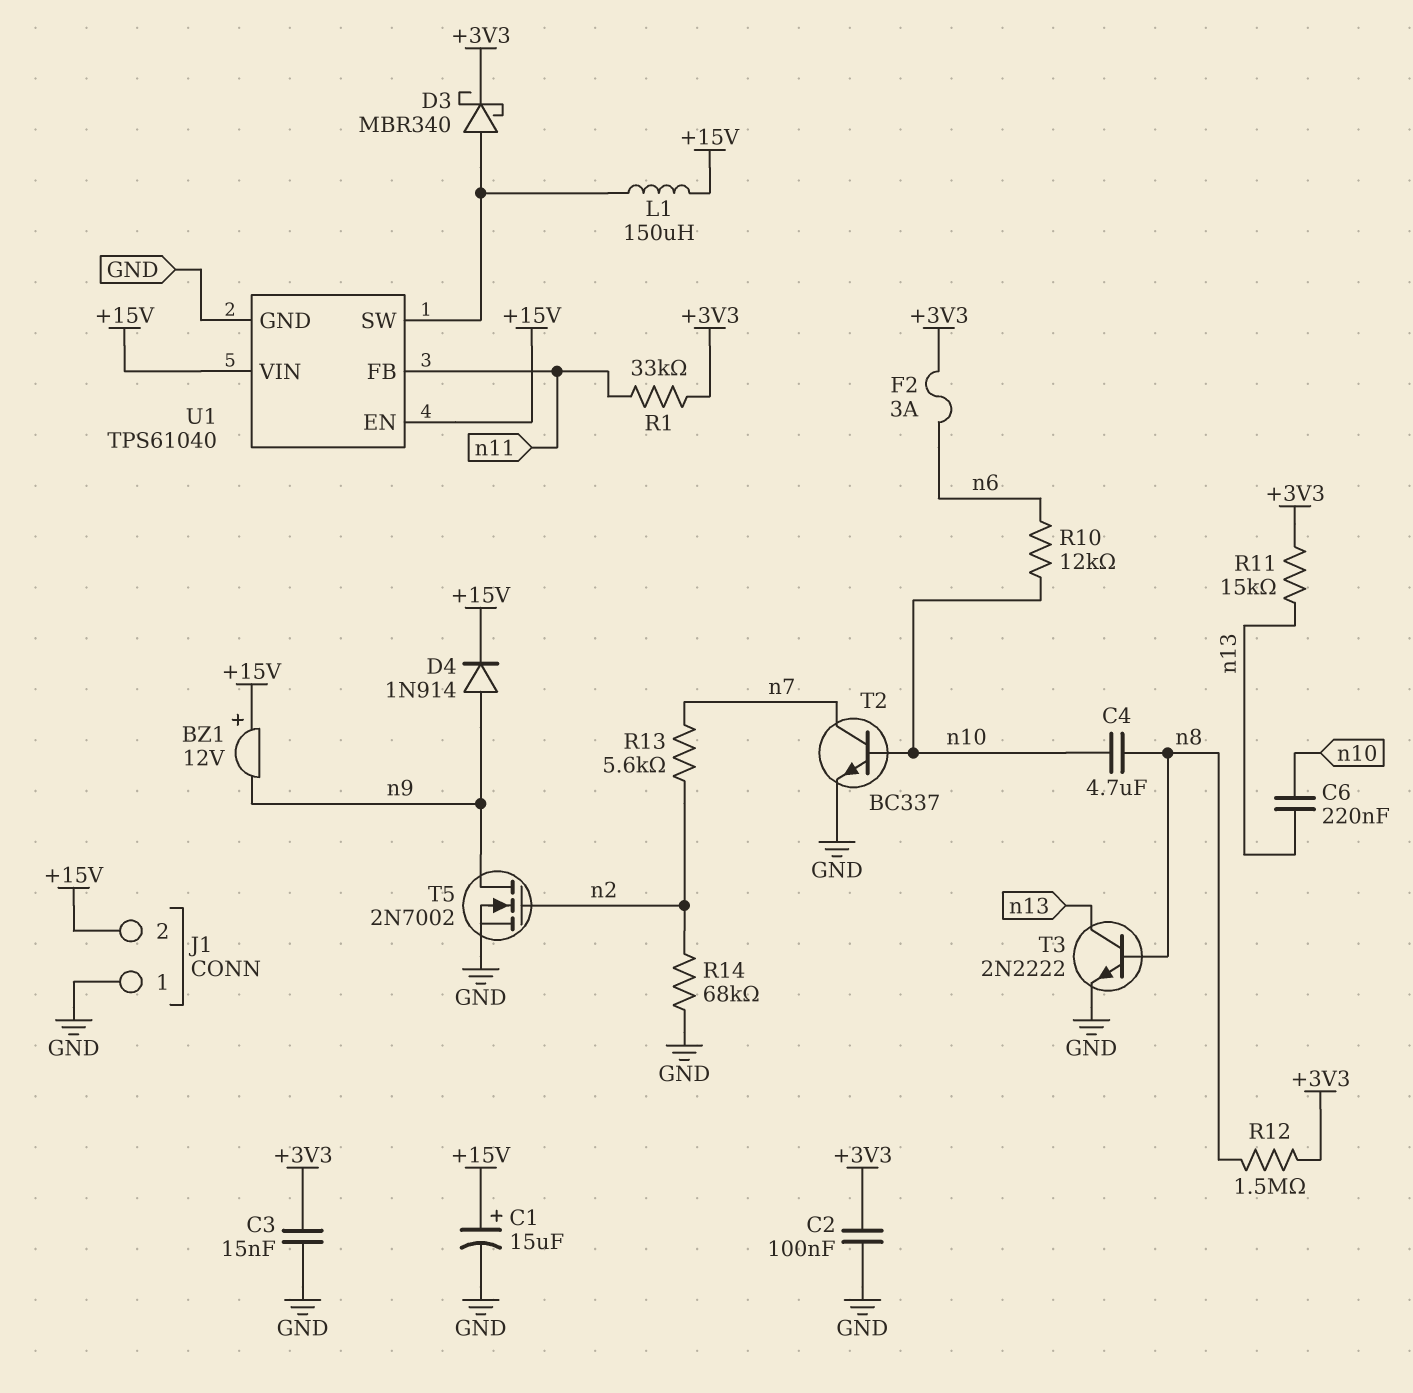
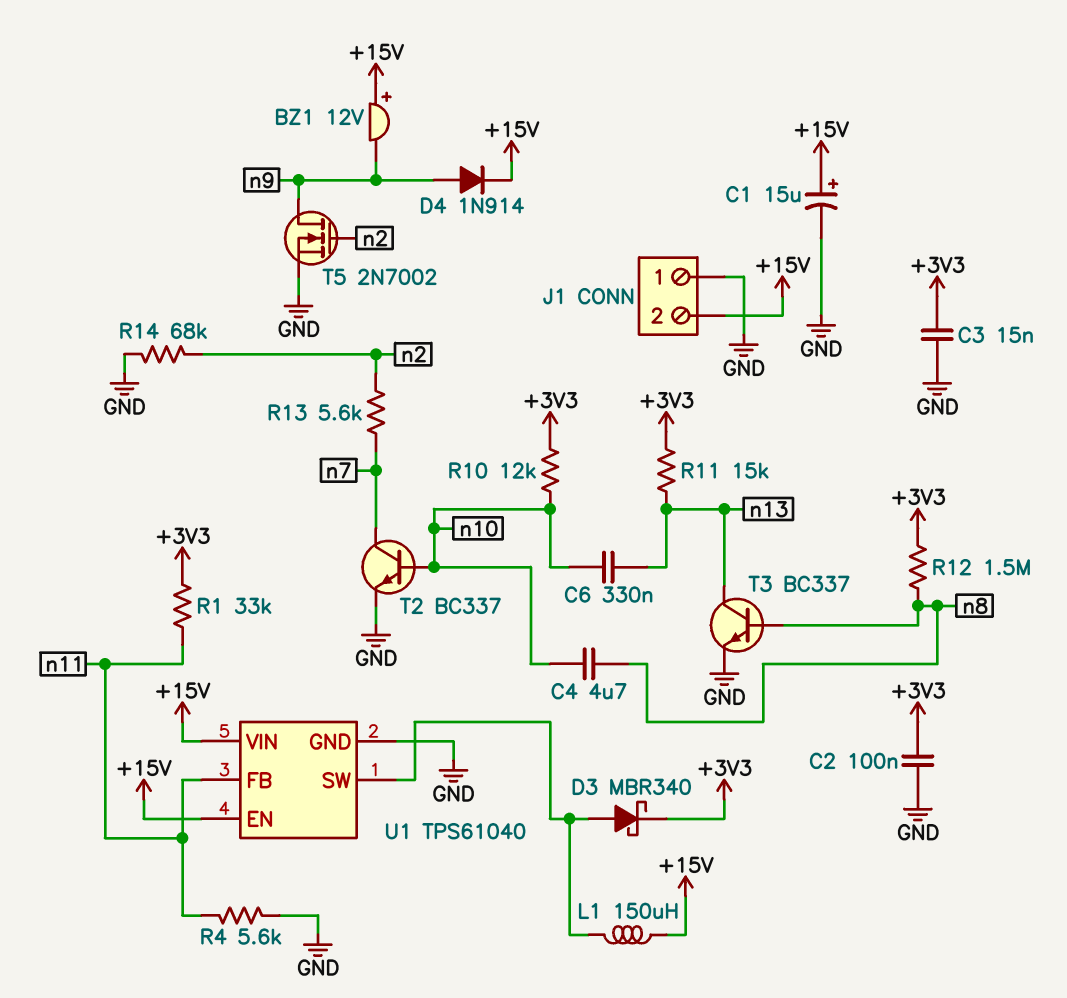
C6: 220nF (n10, n13) -> 330nF (n10, n13)
F2: 3A (+3V3, n6) -> none
R4: none -> 5.6k (GND, n11)
R10: 12k (n6, n10) -> 12k (+3V3, n10)
T3: NPN 2N2222 (B n8, C n13, E GND) -> NPN BC337 (B n8, C n13, E GND)

